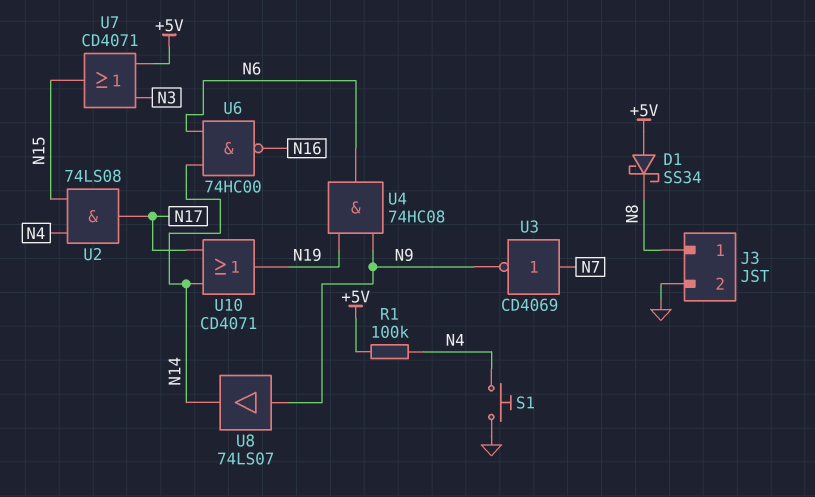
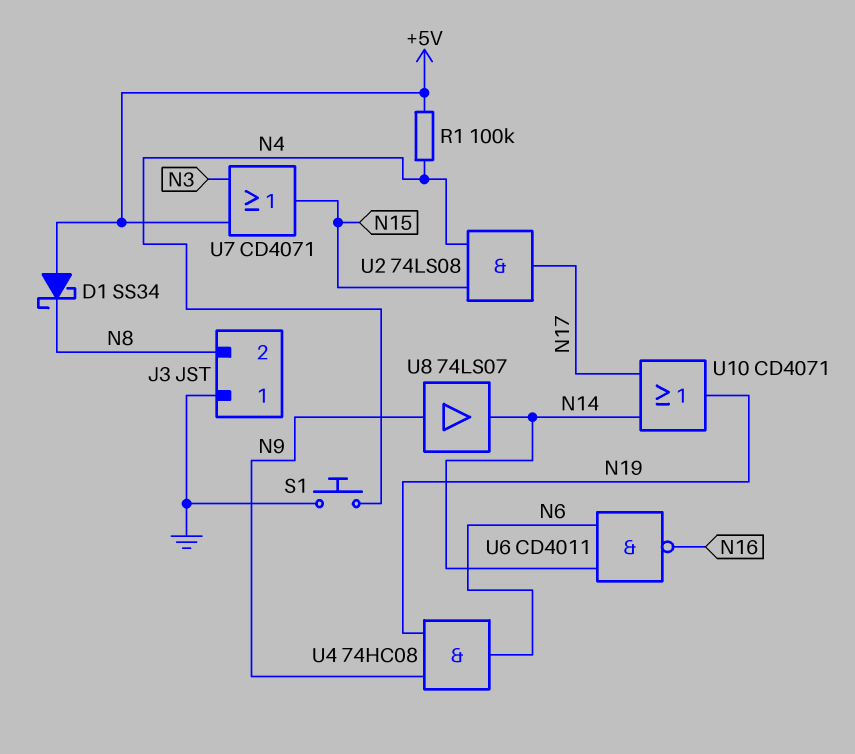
J3 pin 1: N8 -> GND
J3 pin 2: GND -> N8
U3: NOT CD4069 (in N7, out N9) -> none
U6: NAND 74HC00 (in N6, in N14, out N16) -> NAND CD4011 (in N6, in N14, out N16)

